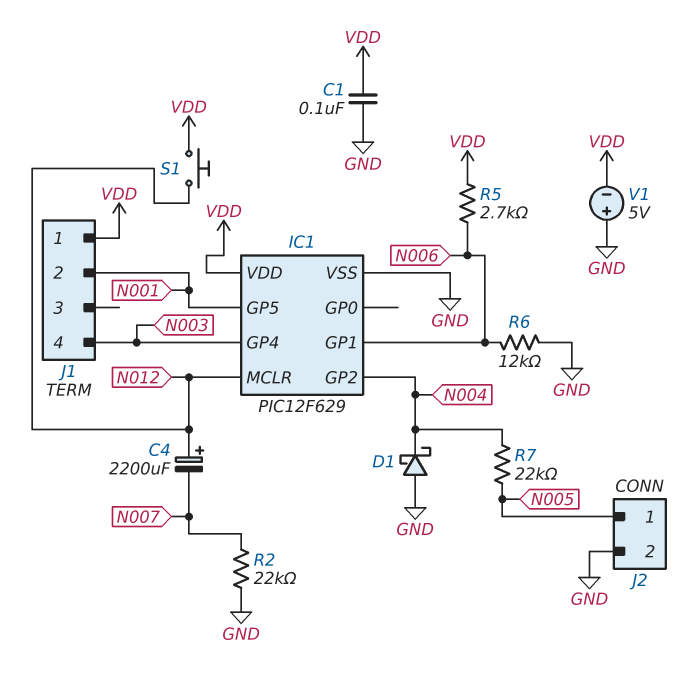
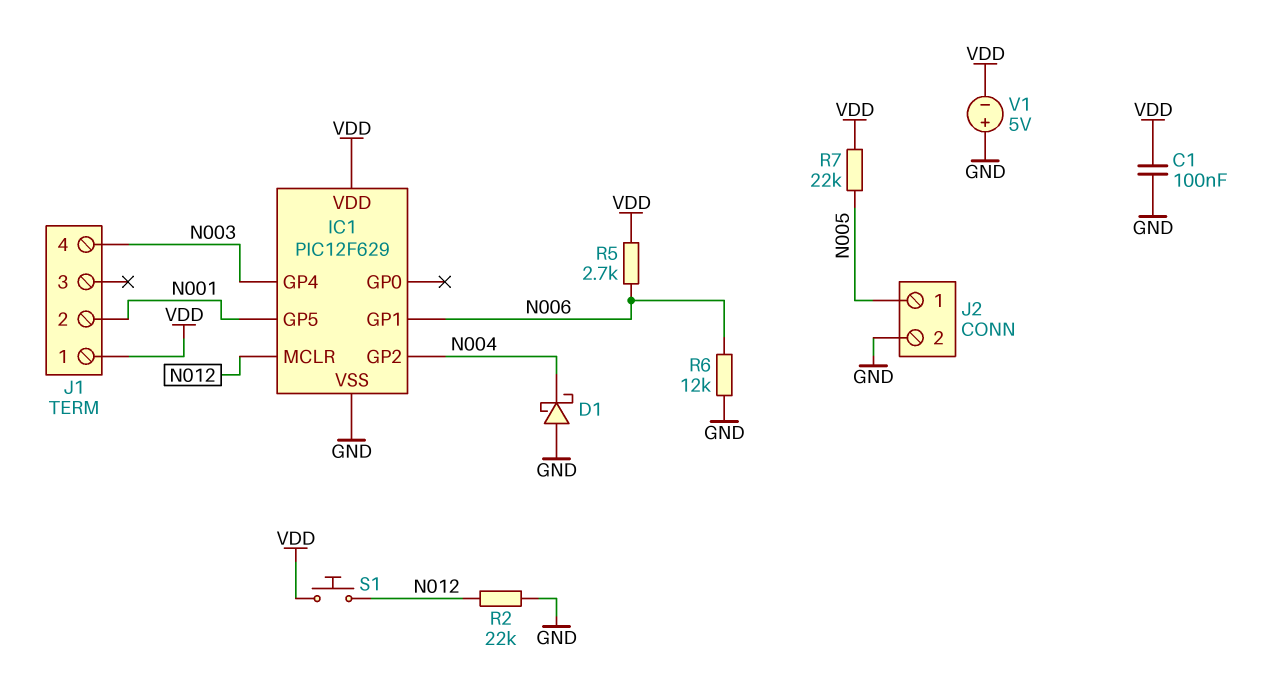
C4: 2200uF (plus N012, minus N007) -> none
R2: 22k (GND, N007) -> 22k (GND, N012)
R7: 22k (N004, N005) -> 22k (N005, VDD)

